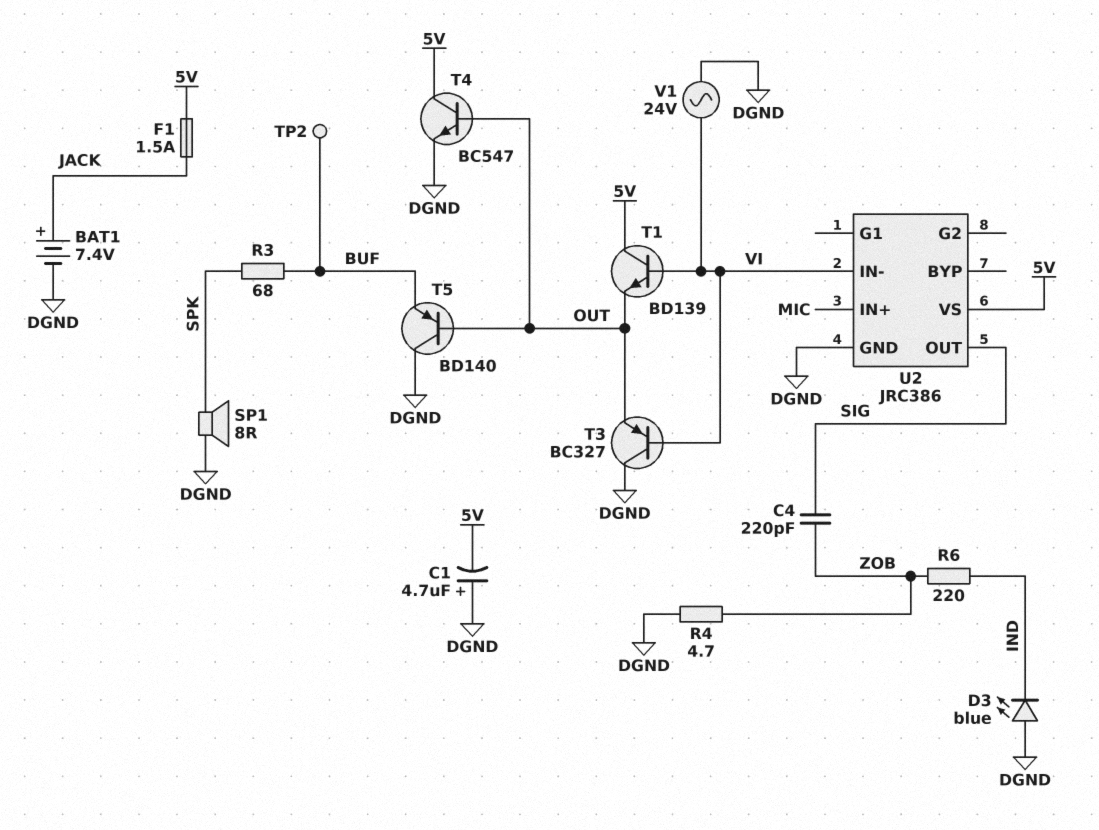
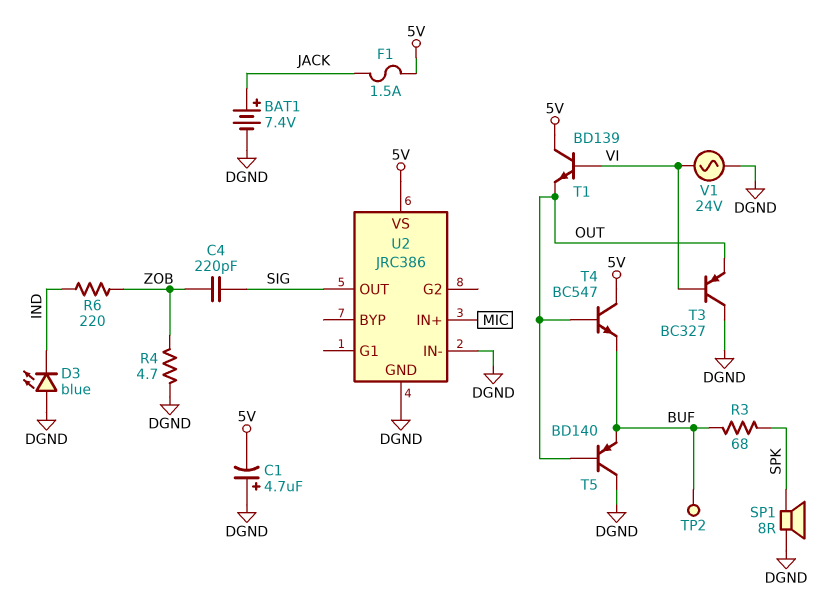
T4: NPN BC547 (B OUT, C 5V, E DGND) -> NPN BC547 (B OUT, C 5V, E BUF)
U2 pin IN-: VI -> DGND

